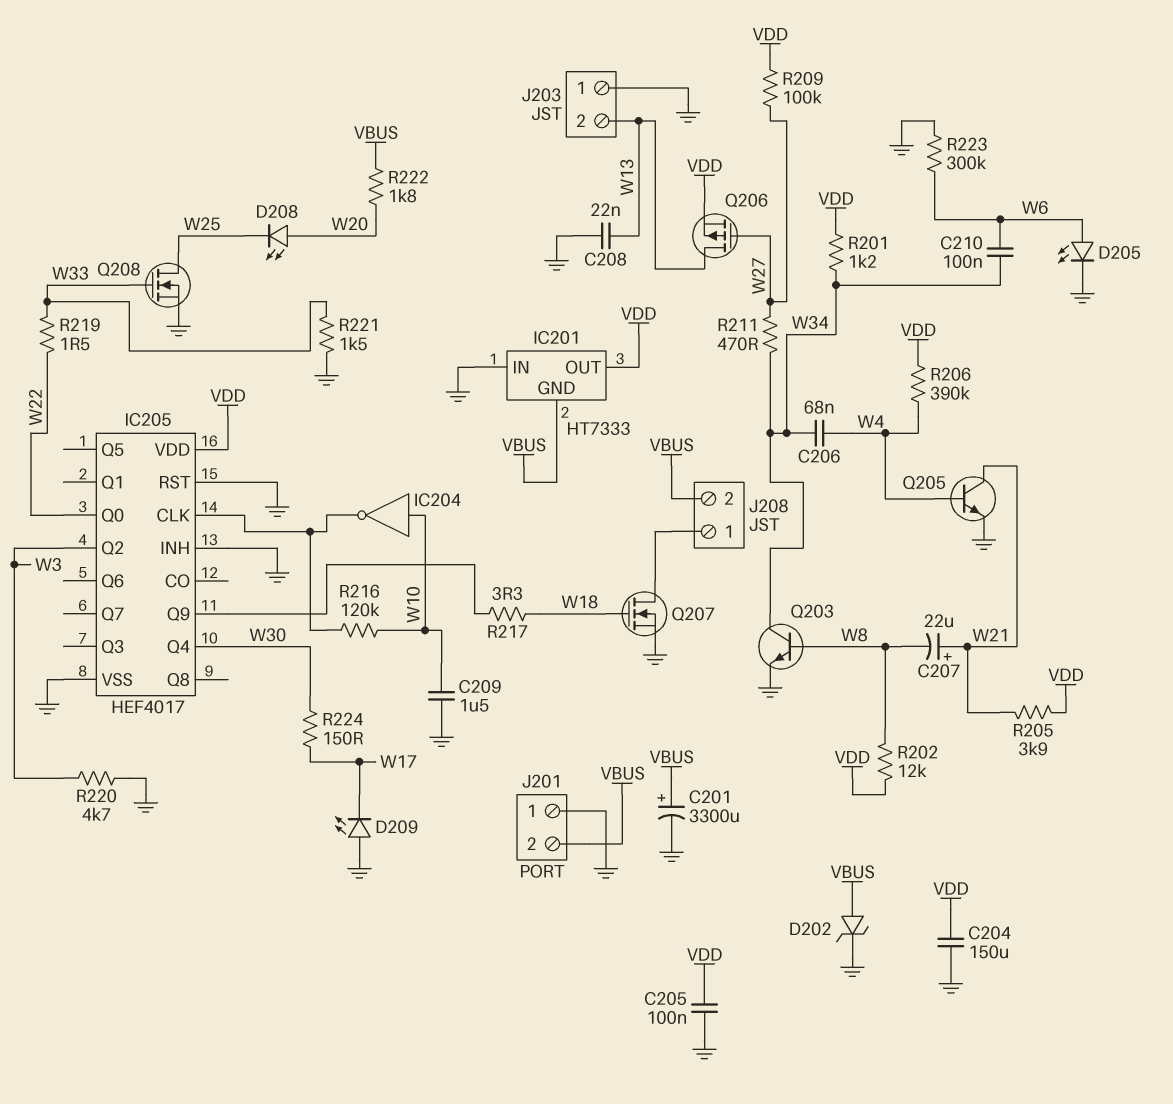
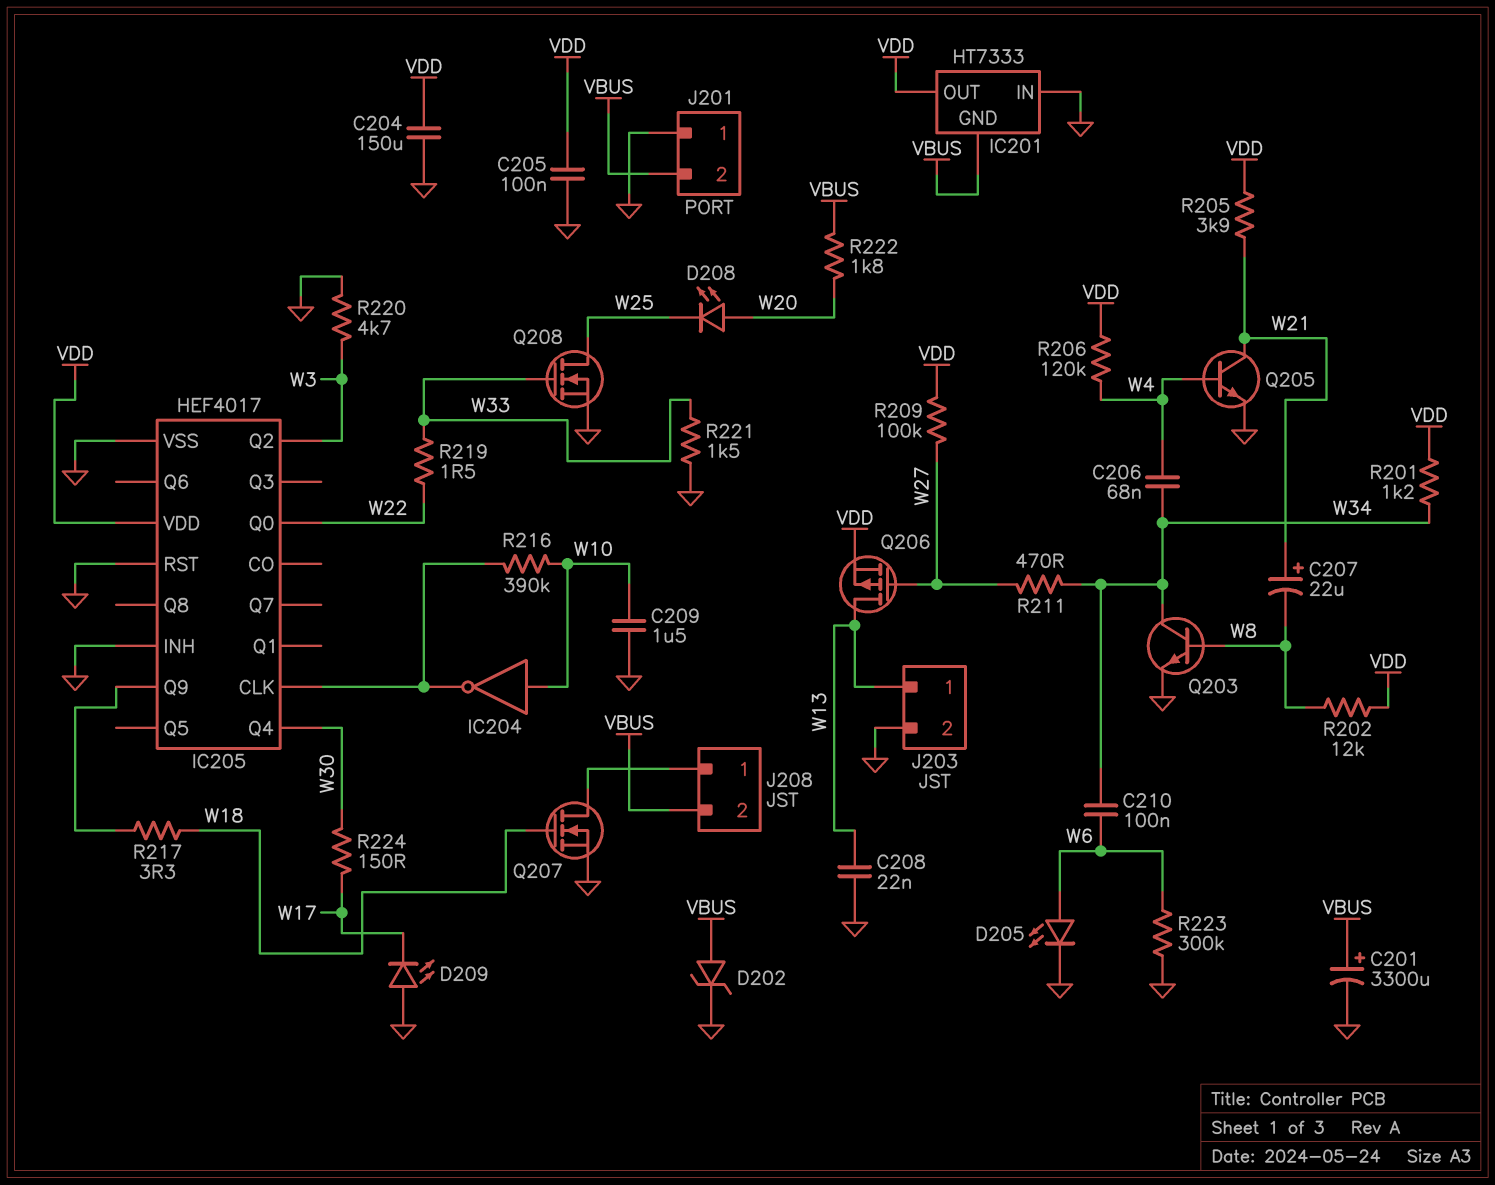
J203 pin 1: GND -> W13
J203 pin 2: W13 -> GND
R206: 390k (VDD, W4) -> 120k (VDD, W4)
R216: 120k (IC205/CLK, W10) -> 390k (IC205/CLK, W10)

